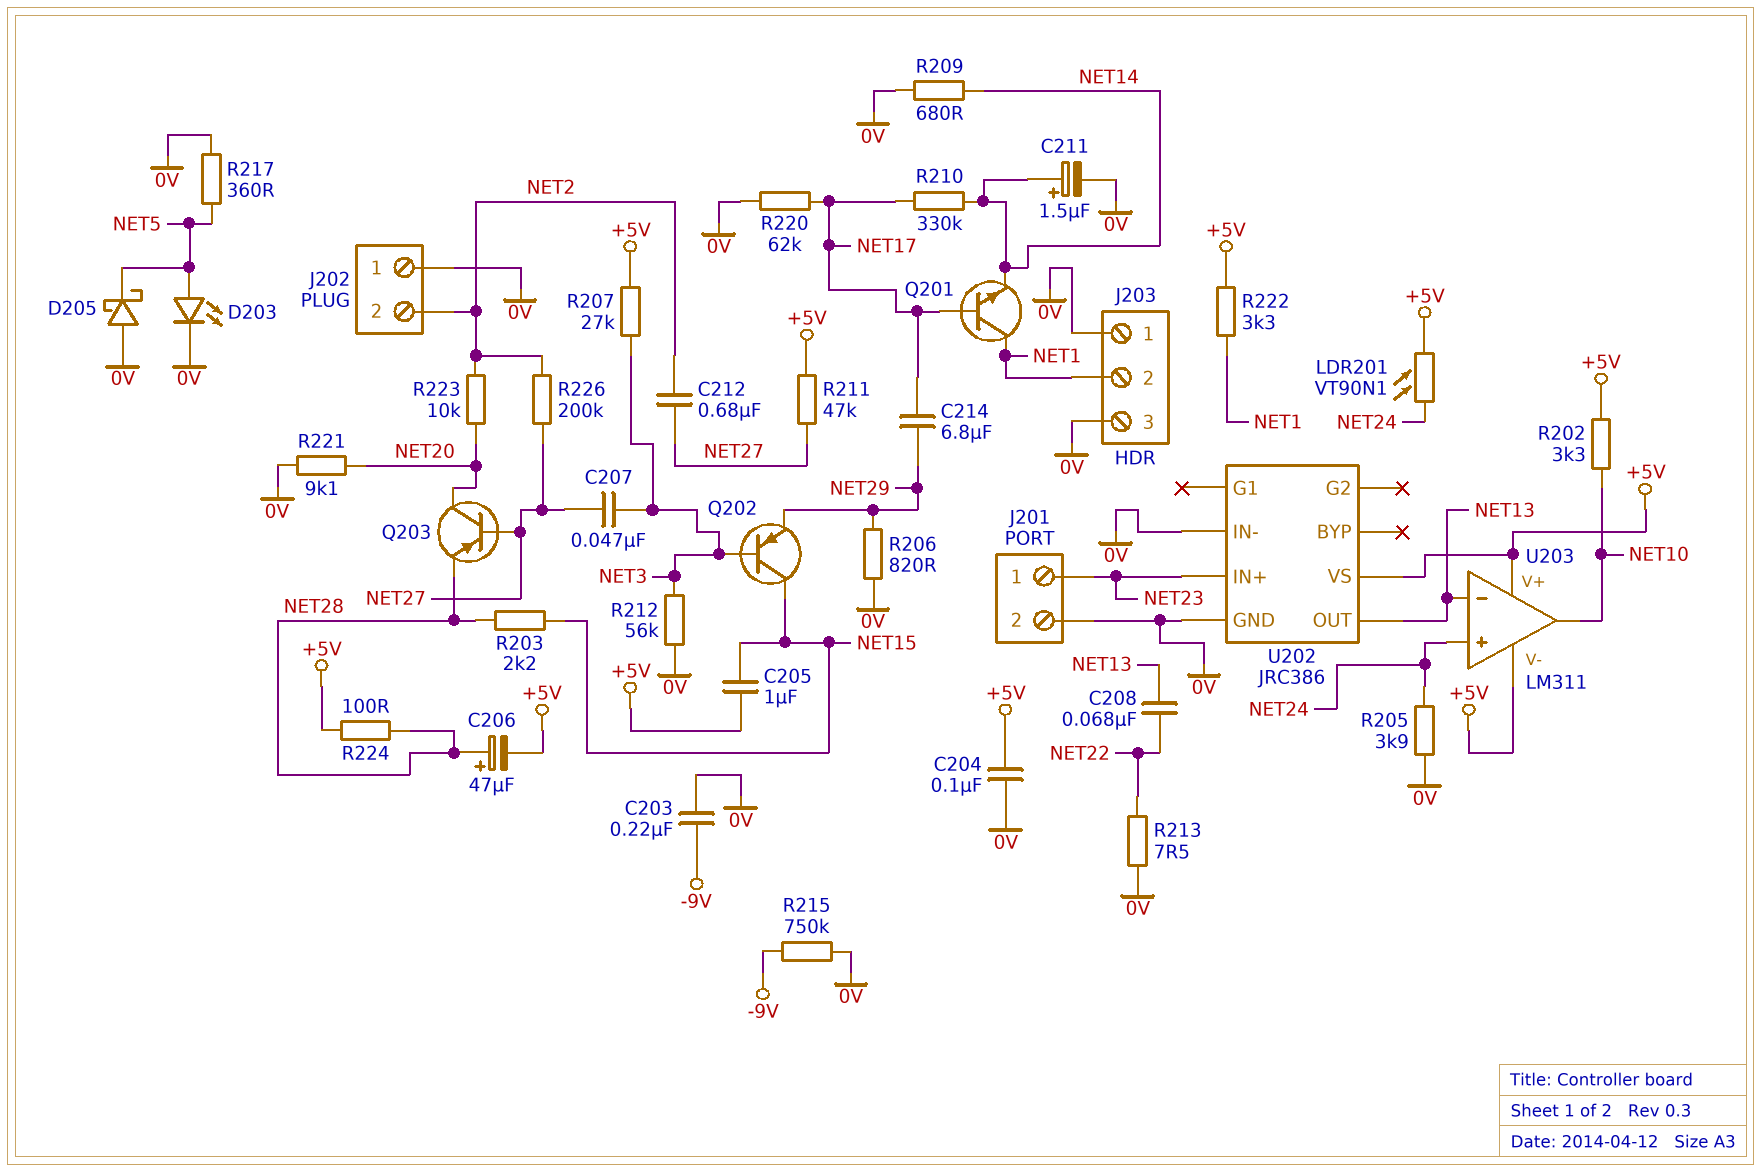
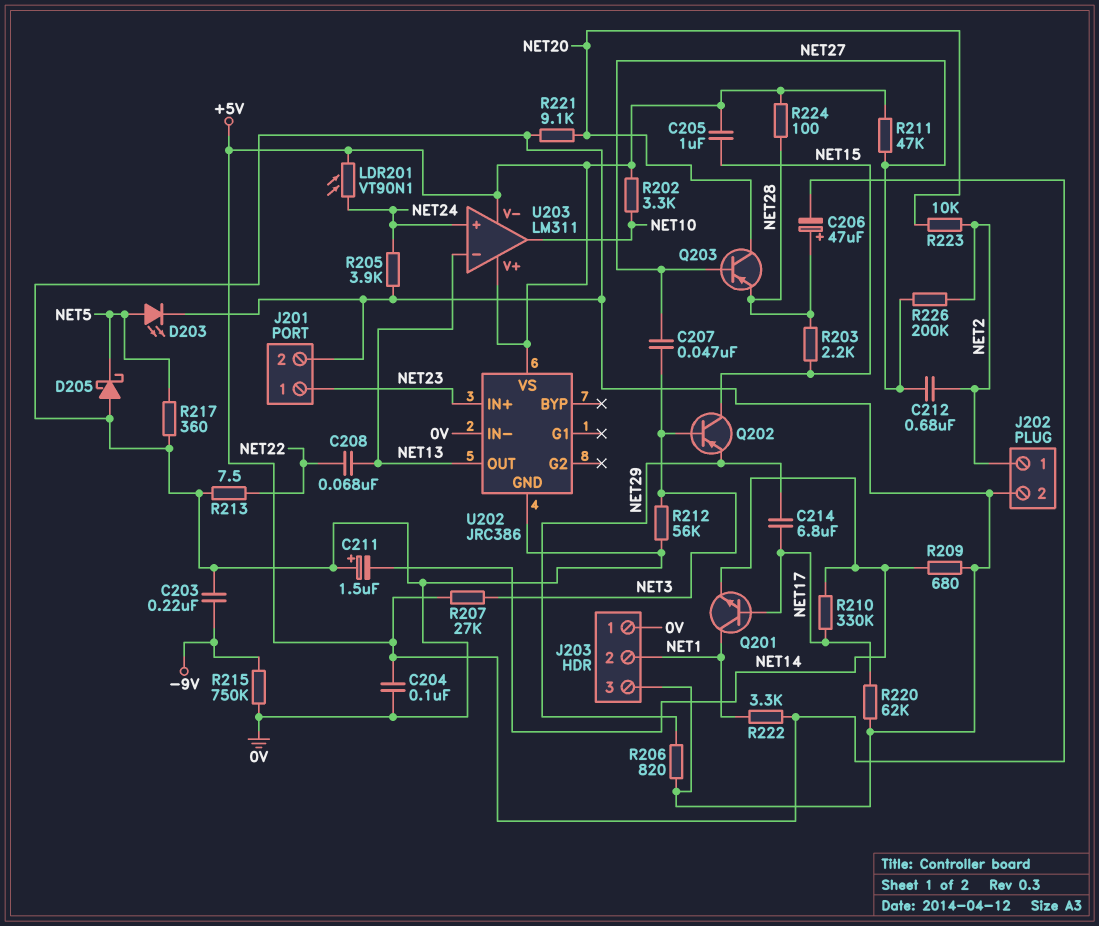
C211: 1.5uF (plus NET14, minus 0V) -> 1.5uF (plus 0V, minus NET14)
J202 pin 1: 0V -> NET2
J202 pin 2: NET2 -> 0V

